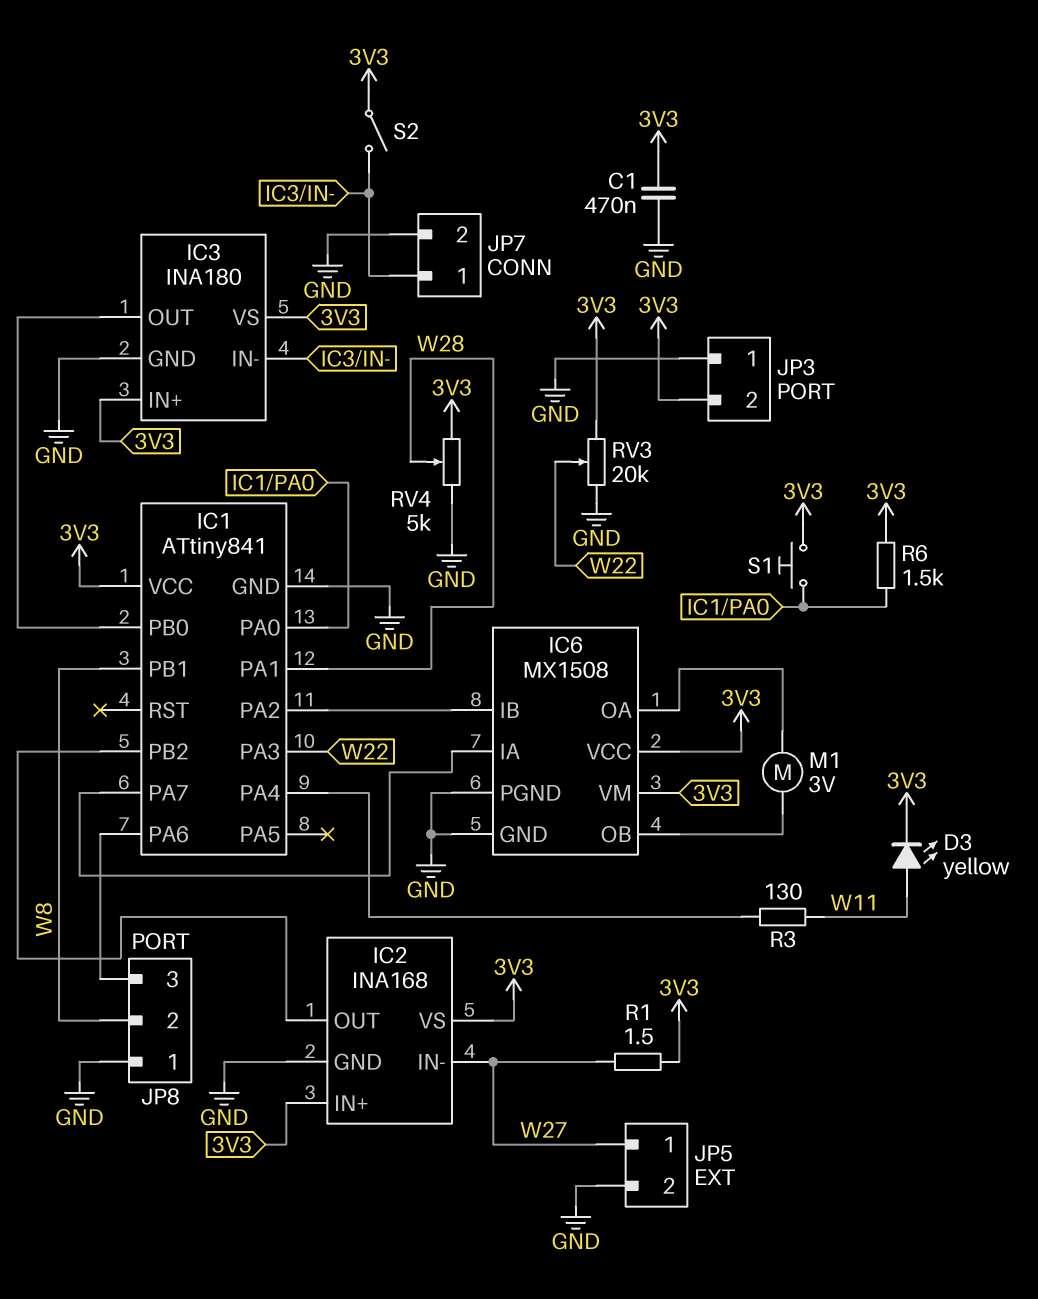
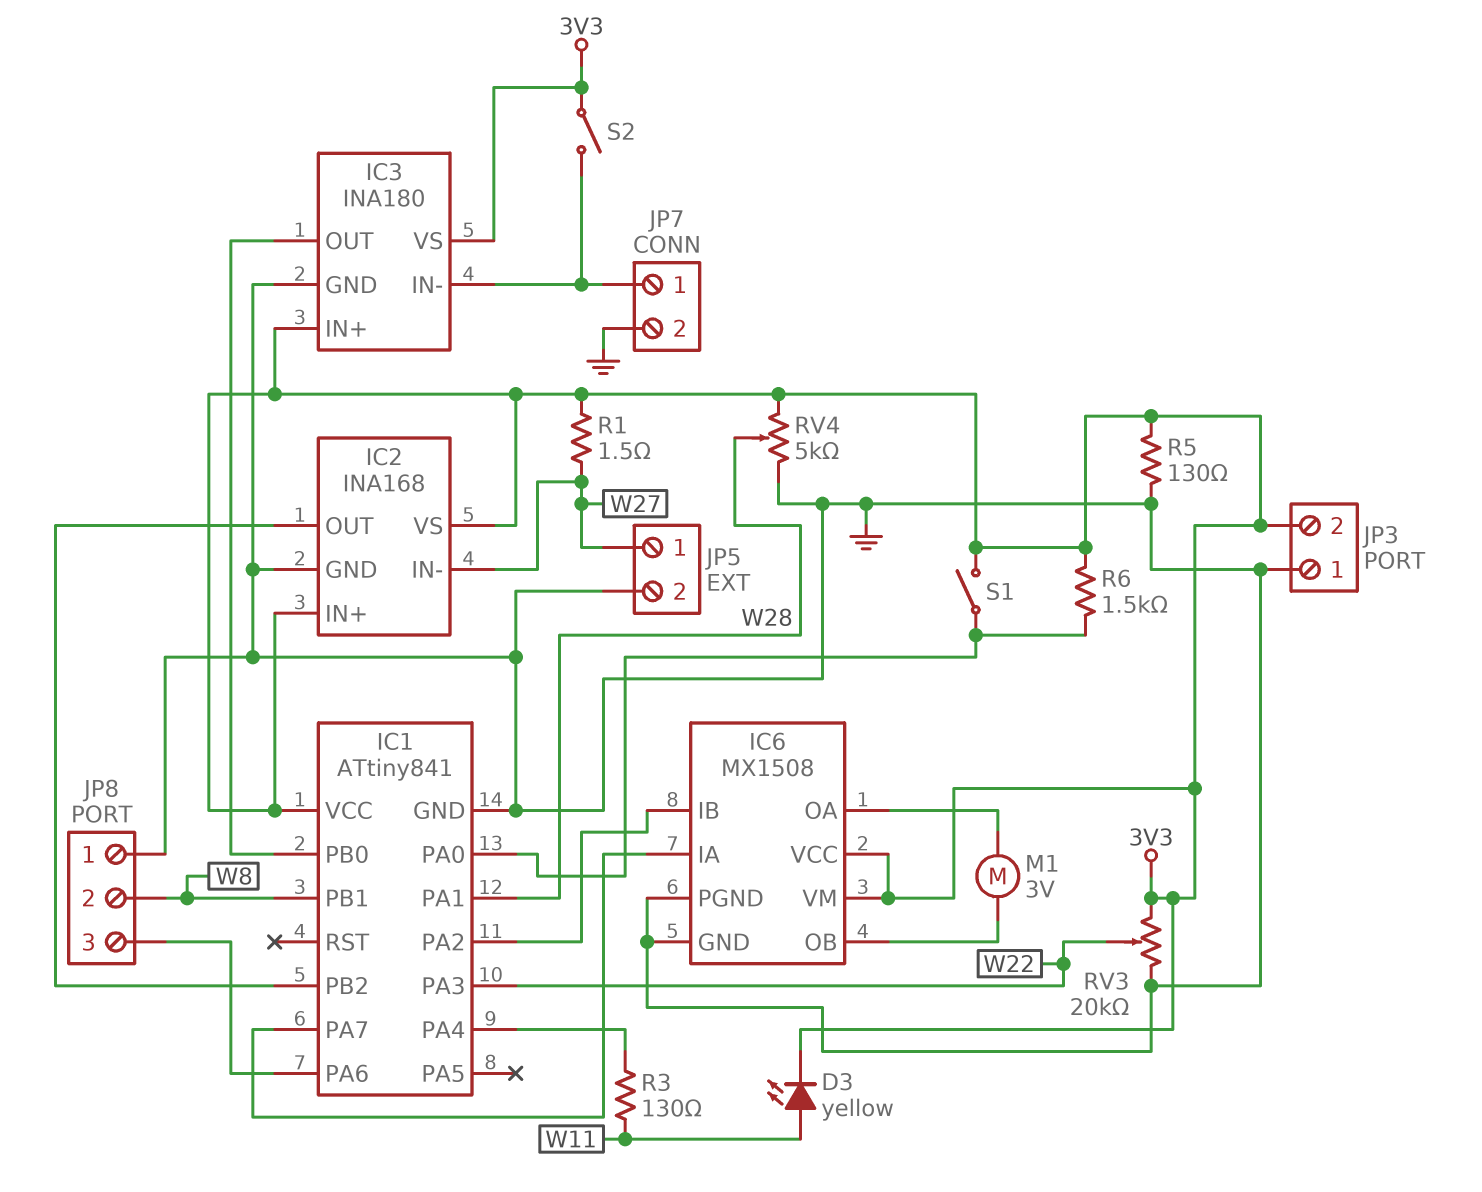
C1: 470nF (3V3, GND) -> none
R5: none -> 130 (3V3, GND)
S1: button (3V3, IC1/PA0) -> switch (3V3, IC1/PA0)

